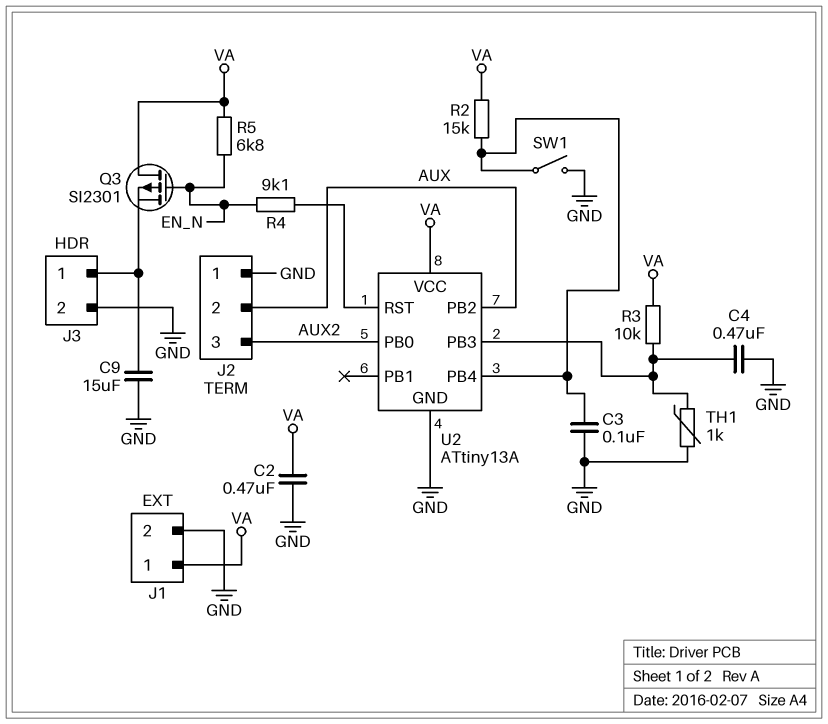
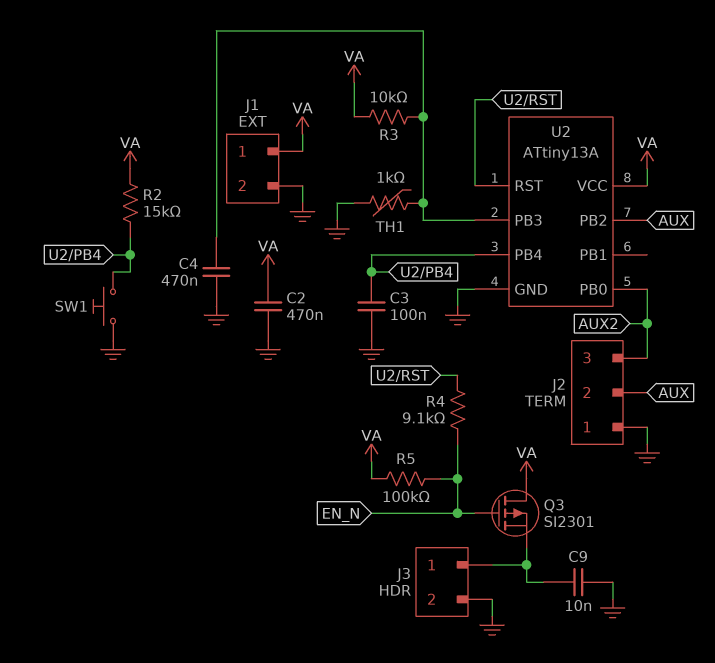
C9: 15uF (GND, J3/1) -> 10nF (GND, J3/1)
R5: 6.8k (EN_N, VA) -> 100k (EN_N, VA)
SW1: switch (GND, U2/PB4) -> button (GND, U2/PB4)

